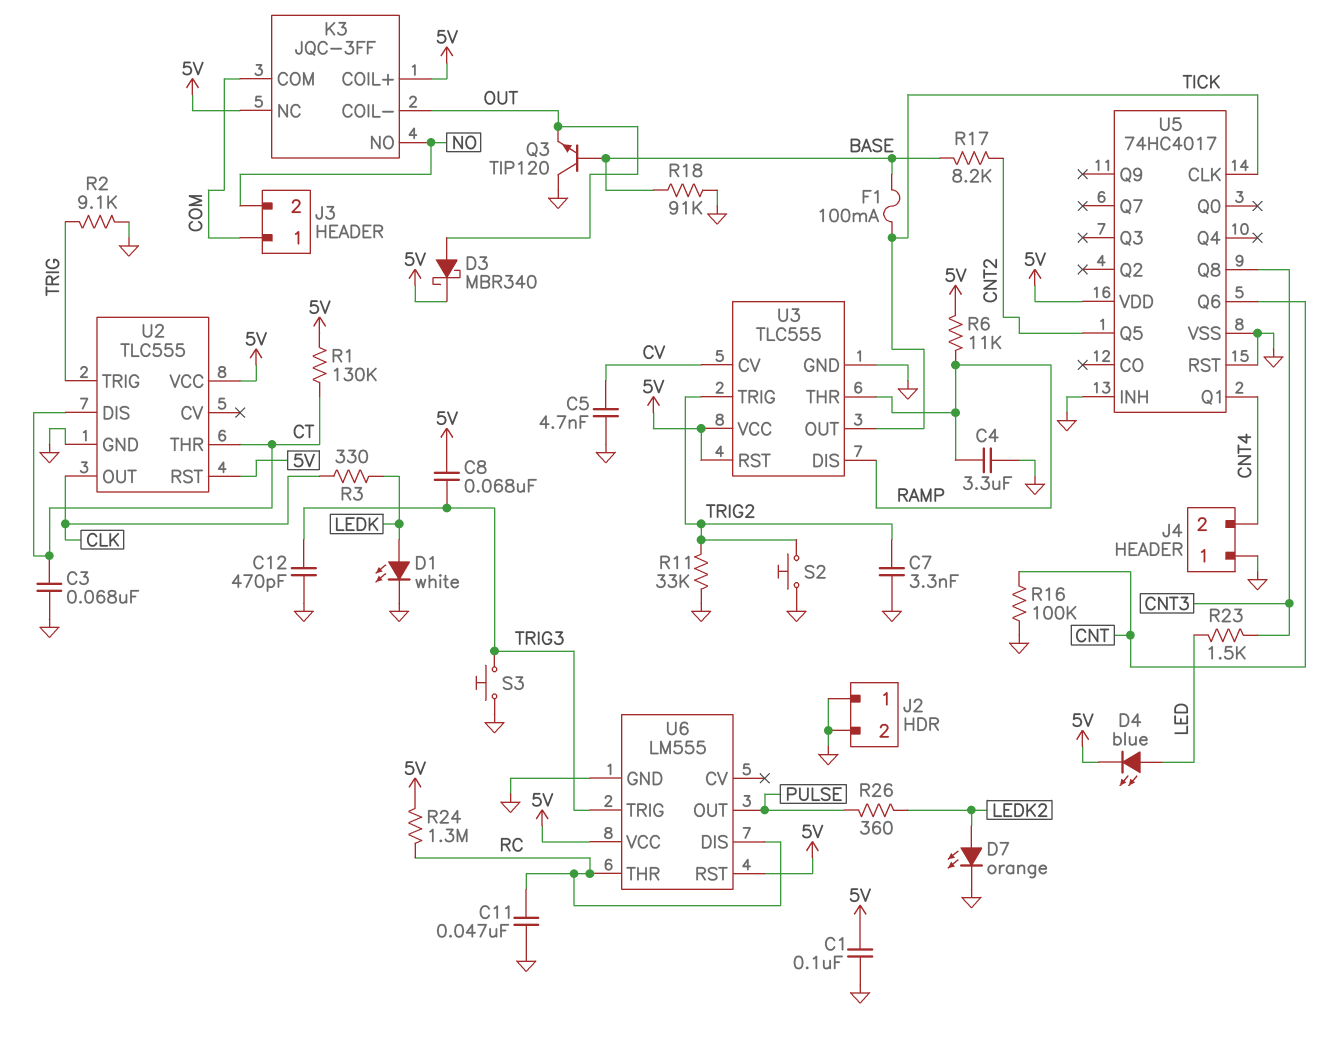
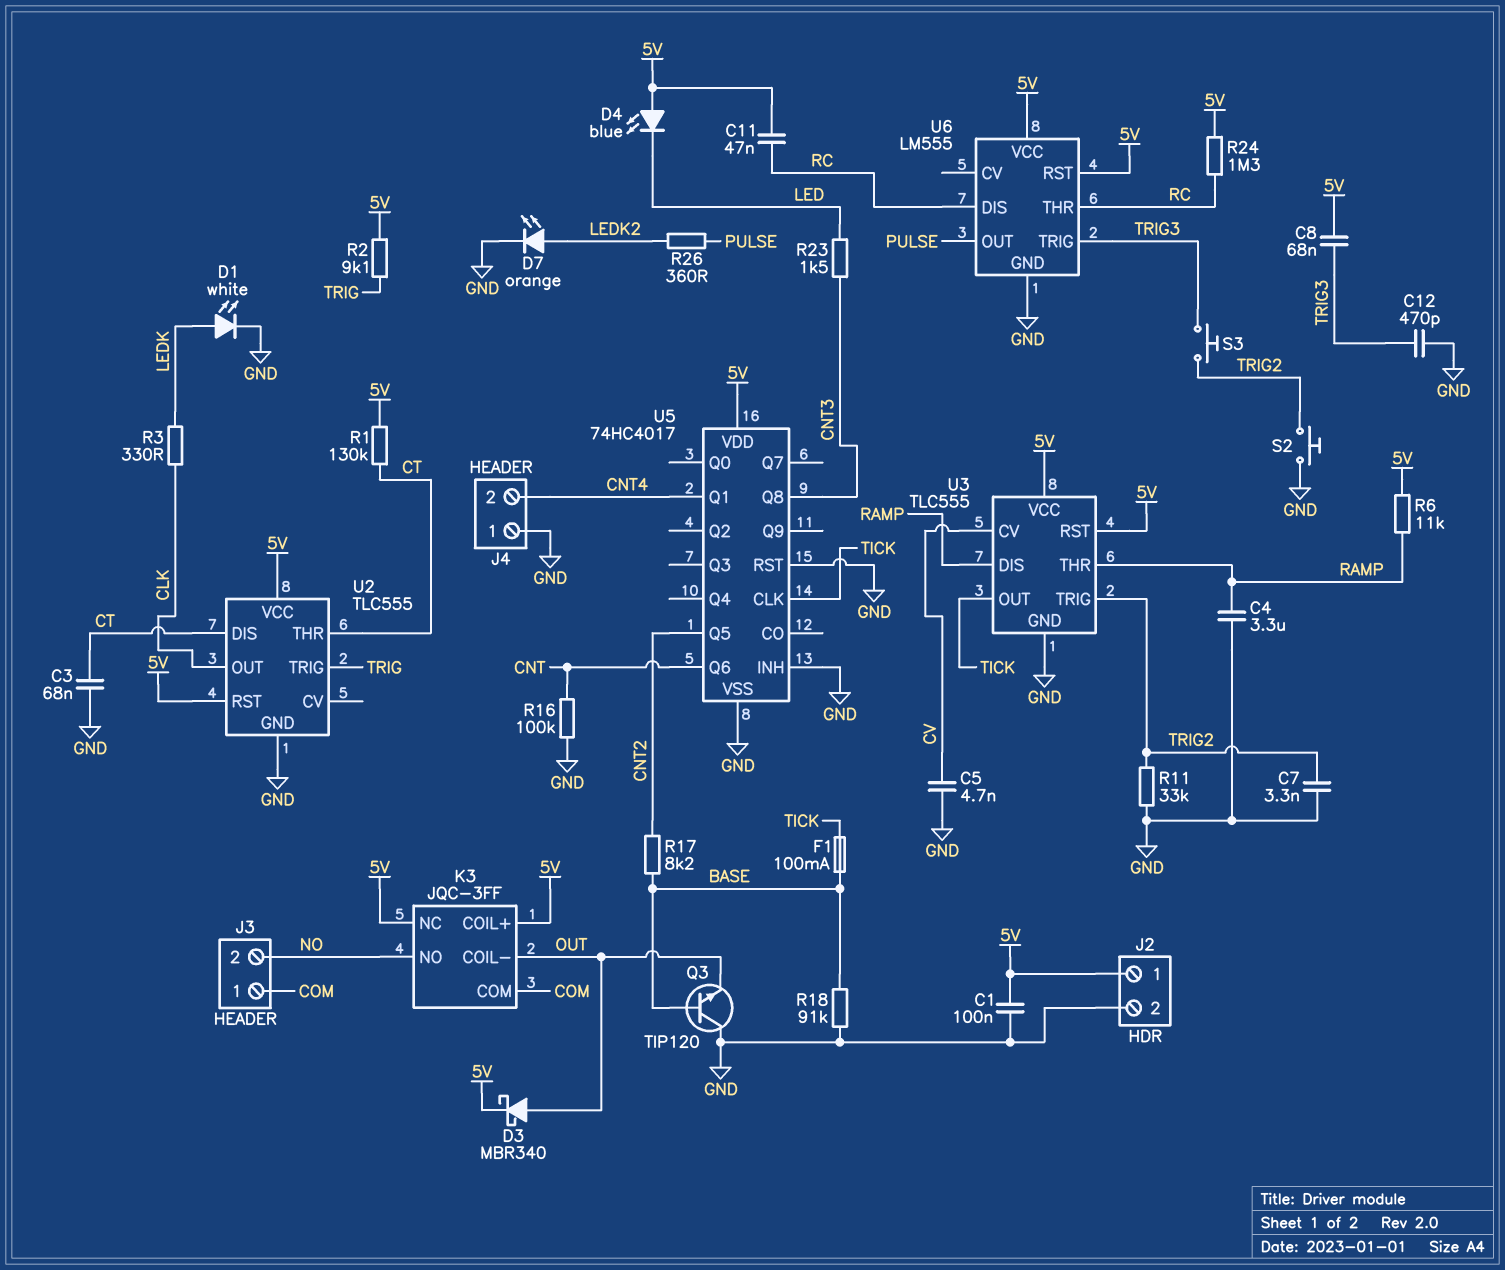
C11: 47nF (GND, RC) -> 47nF (5V, RC)
D4: LED blue (A LED, K 5V) -> LED blue (A 5V, K LED)
J2 pin 1: GND -> 5V
R2: 9.1k (GND, TRIG) -> 9.1k (5V, TRIG)
S3: button (GND, TRIG3) -> button (TRIG2, TRIG3)

